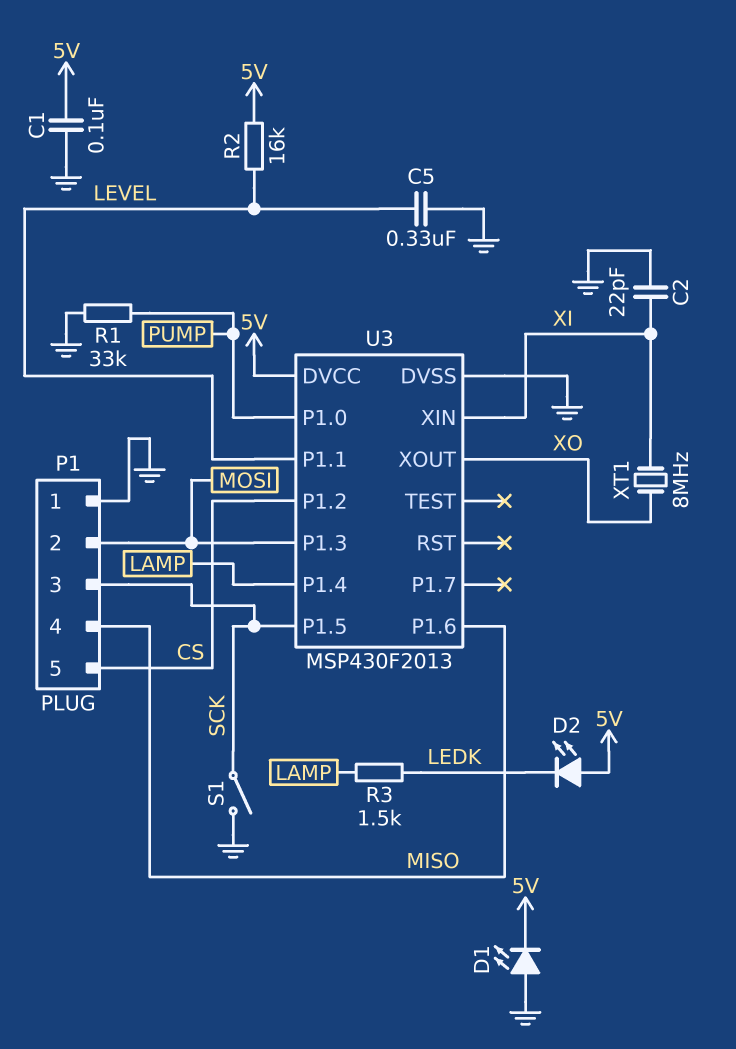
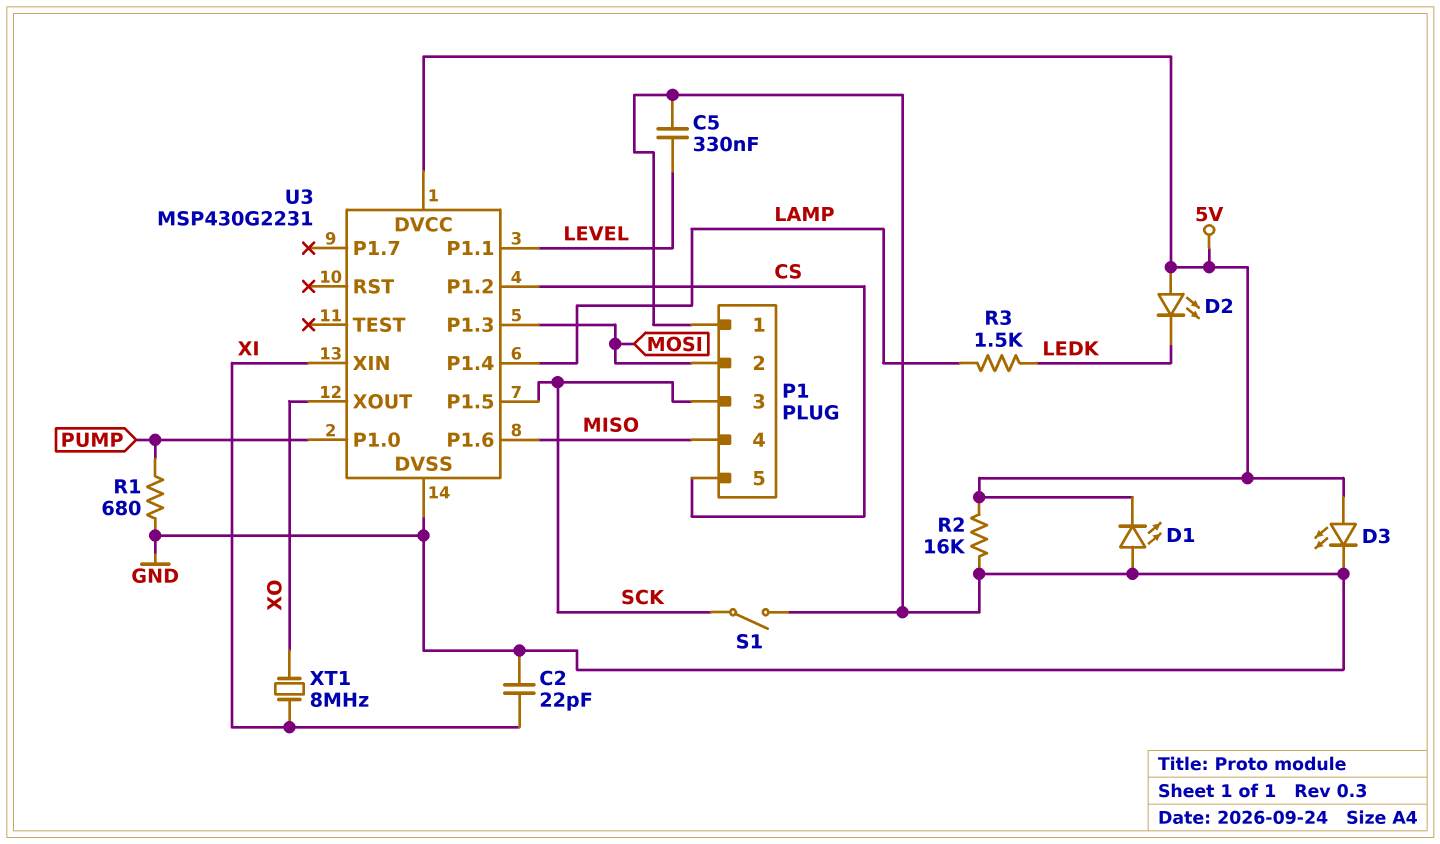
C1: 100nF (5V, GND) -> none
D3: none -> LED (A 5V, K GND)
R1: 33k (GND, PUMP) -> 680 (GND, PUMP)
R2: 16k (5V, LEVEL) -> 16k (5V, GND)
U3: MSP430F2013 -> MSP430G2231

